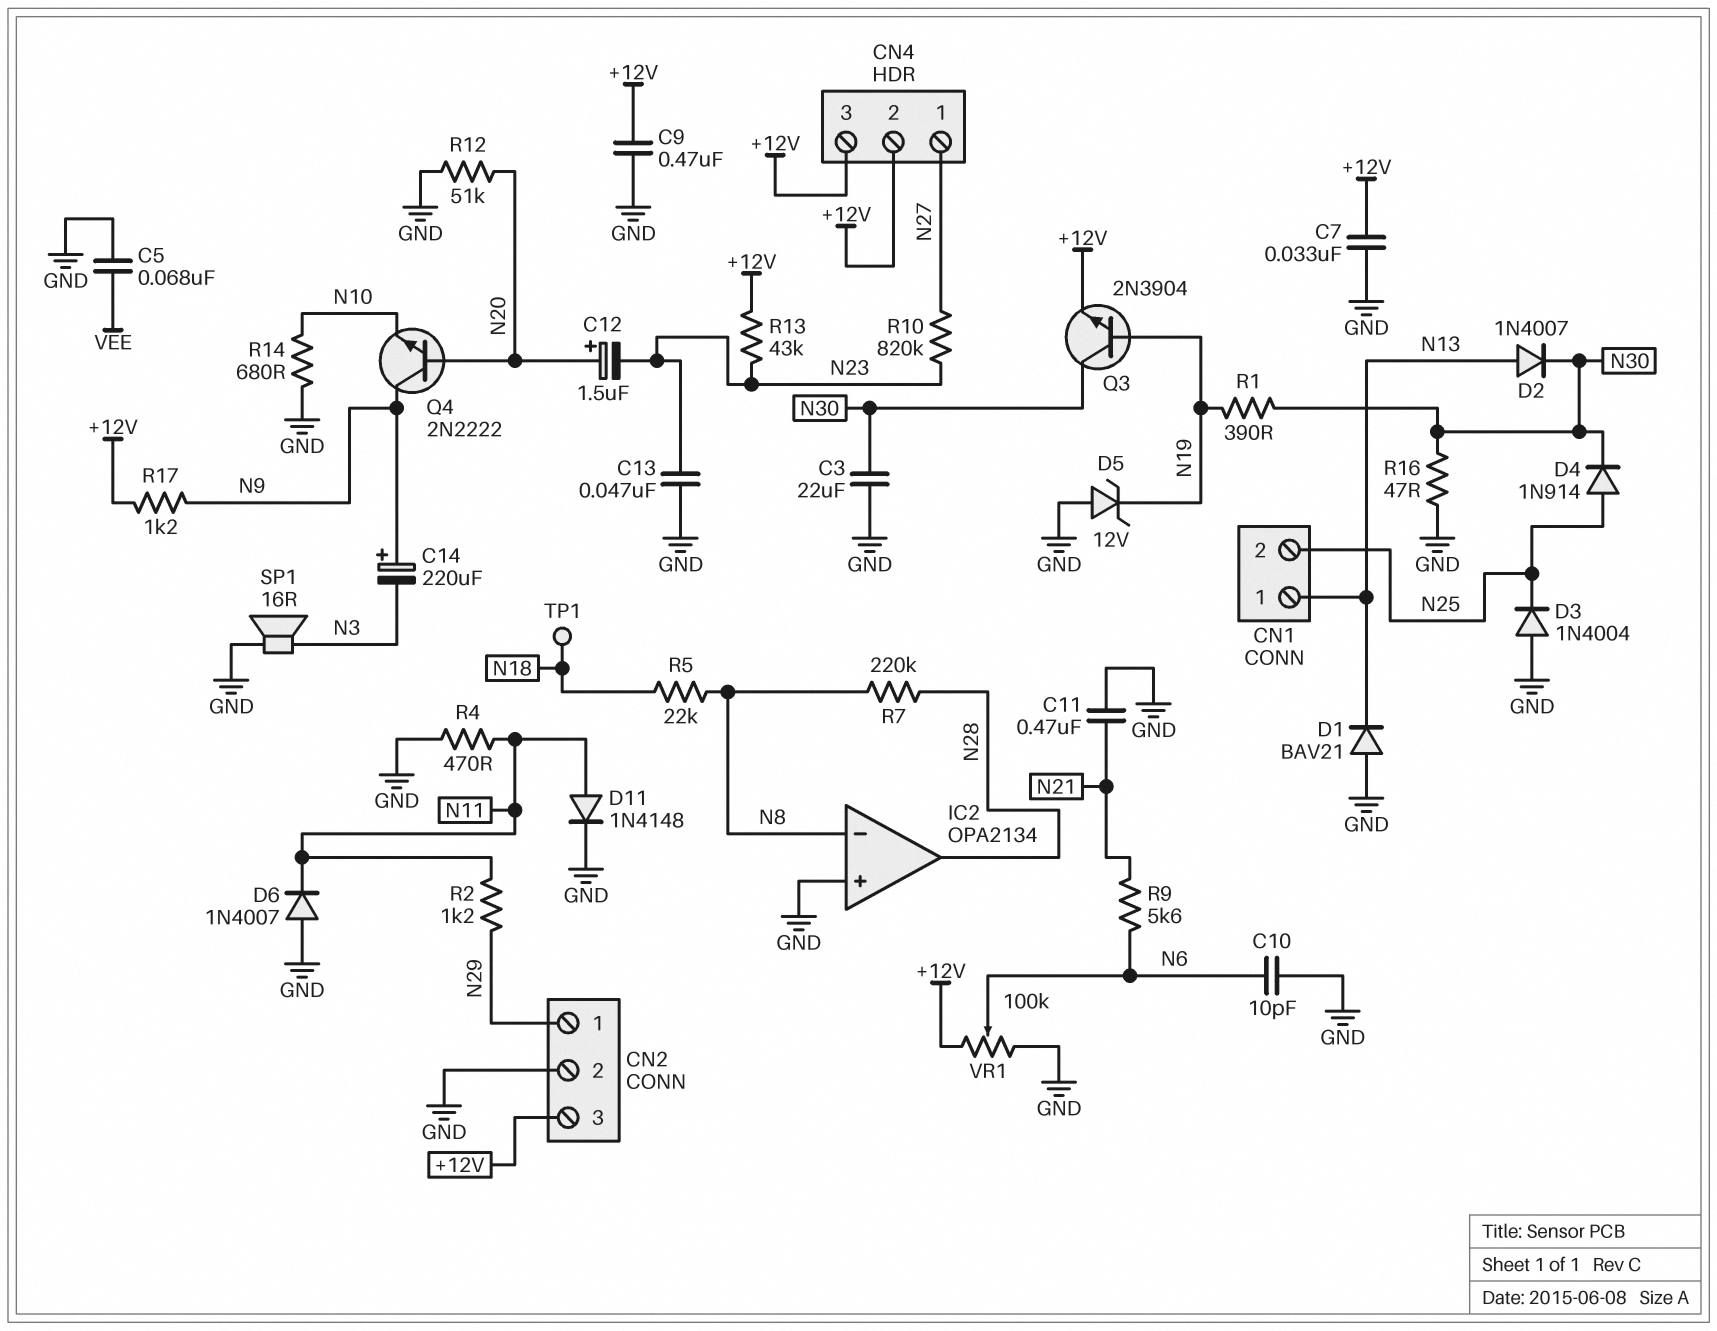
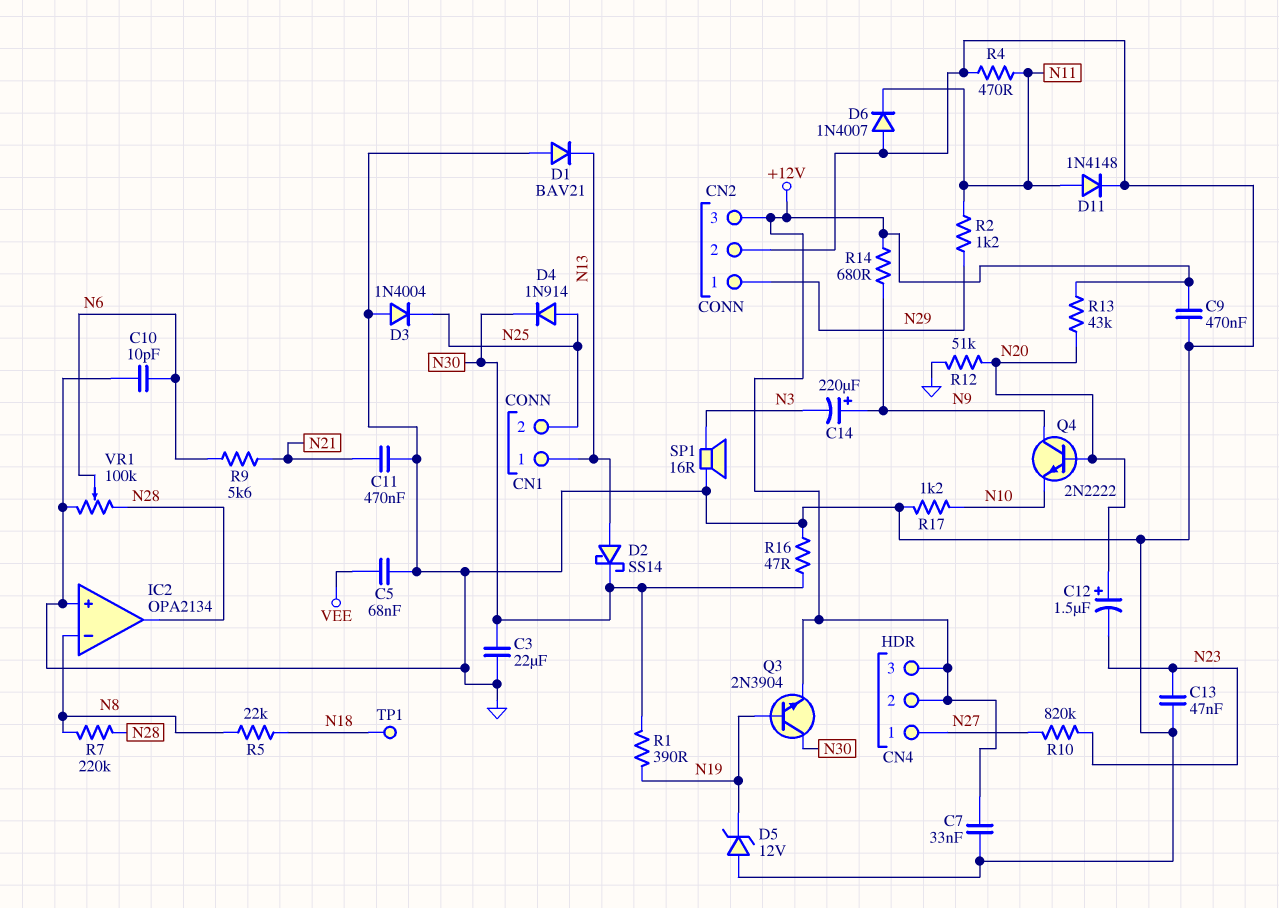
D2: diode 1N4007 (A N13, K N30) -> schottky SS14 (A N13, K N30)
R13: 43k (+12V, N23) -> 43k (+12V, N20)
R14: 680 (GND, N10) -> 680 (+12V, N9)
R17: 1.2k (+12V, N9) -> 1.2k (GND, N10)
VR1: 100k (+12V, GND, wiper N6) -> 100k (GND, N28, wiper N6)

